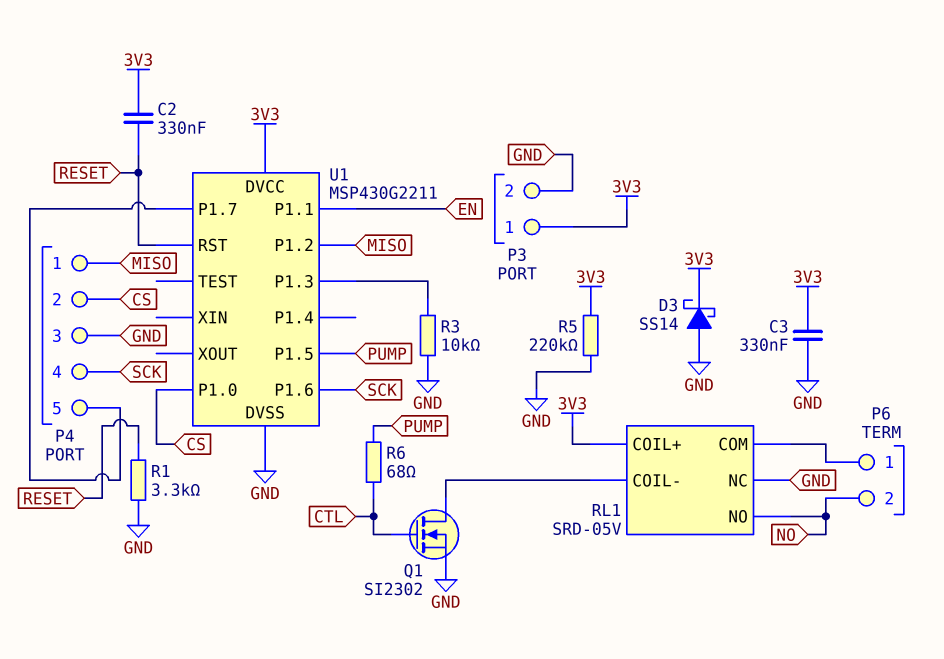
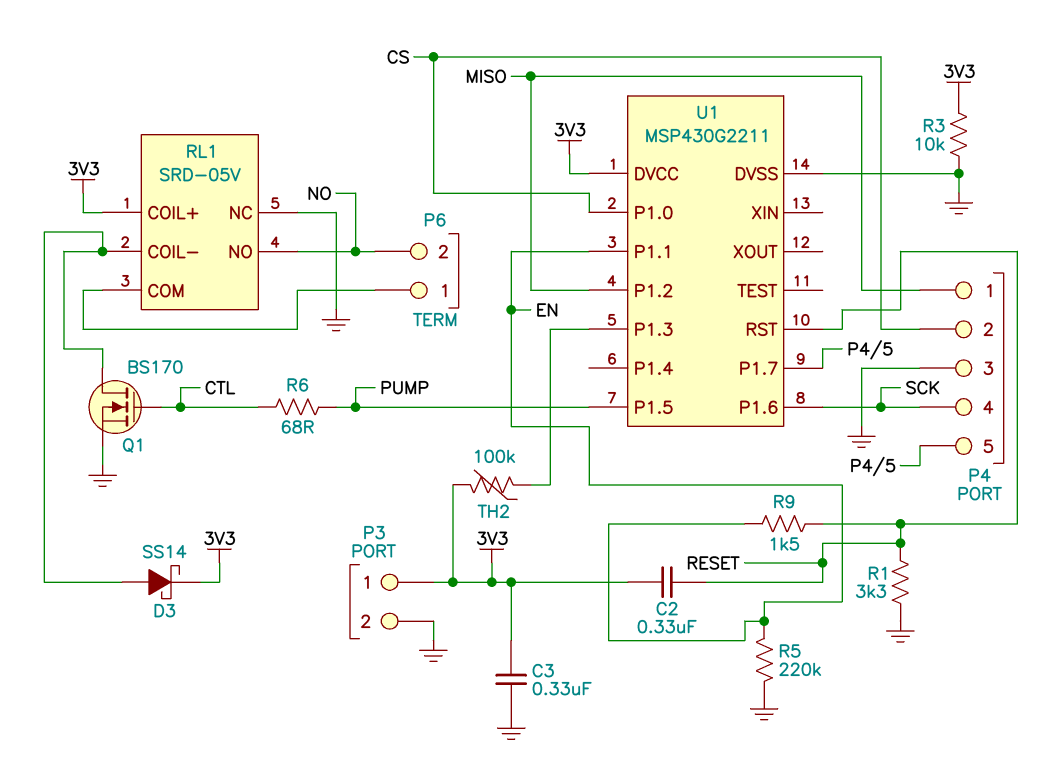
D3: schottky SS14 (A GND, K 3V3) -> schottky SS14 (A RL1/COIL-, K 3V3)
Q1: NMOS SI2302 (G CTL, D RL1/COIL-, S GND) -> NMOS BS170 (G CTL, D RL1/COIL-, S GND)
R3: 10k (GND, U1/P1.3) -> 10k (3V3, GND)
R5: 220k (3V3, GND) -> 220k (EN, GND)
R9: none -> 1.5k (EN, RESET)
TH2: none -> 100k (3V3, U1/P1.3)

